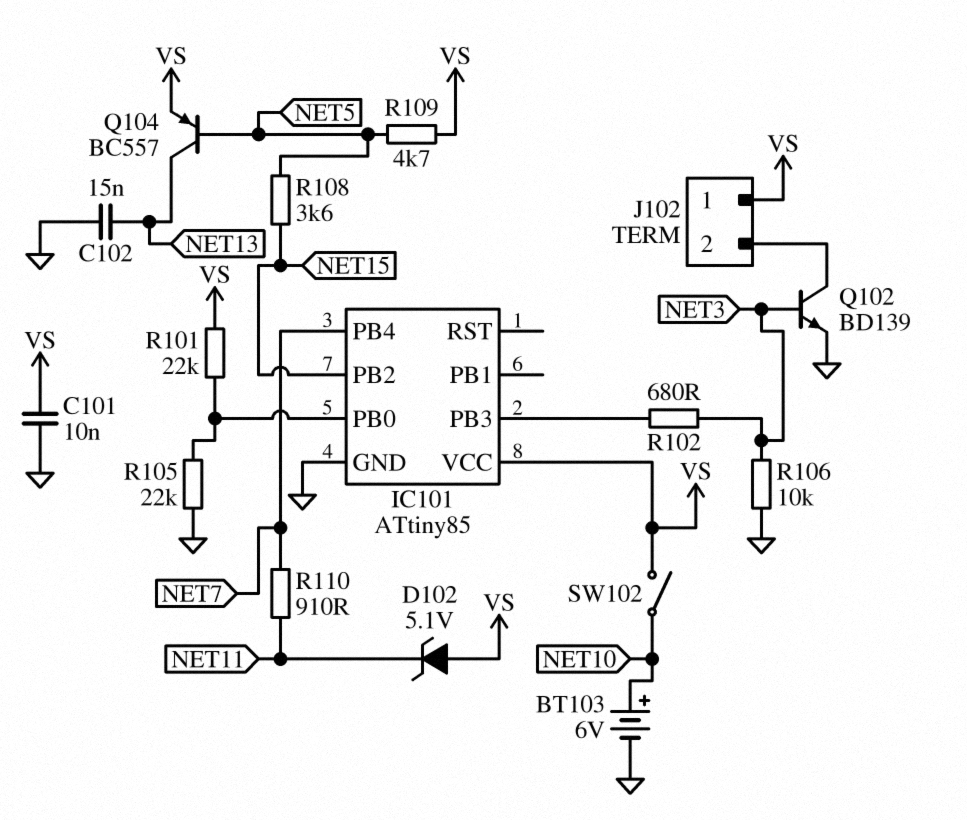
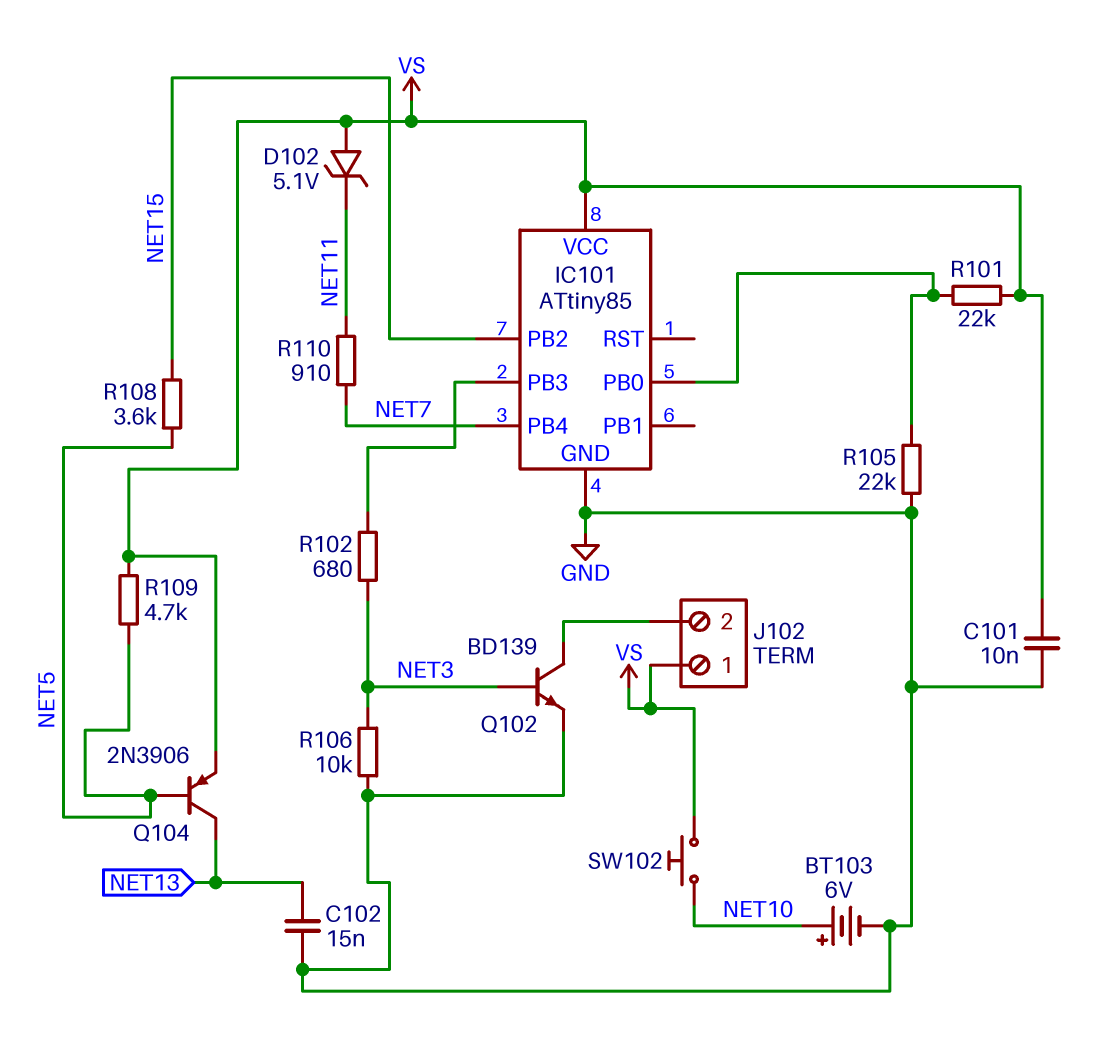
Q104: PNP BC557 (B NET5, C NET13, E VS) -> PNP 2N3906 (B NET5, C NET13, E VS)
SW102: switch (NET10, VS) -> button (NET10, VS)

